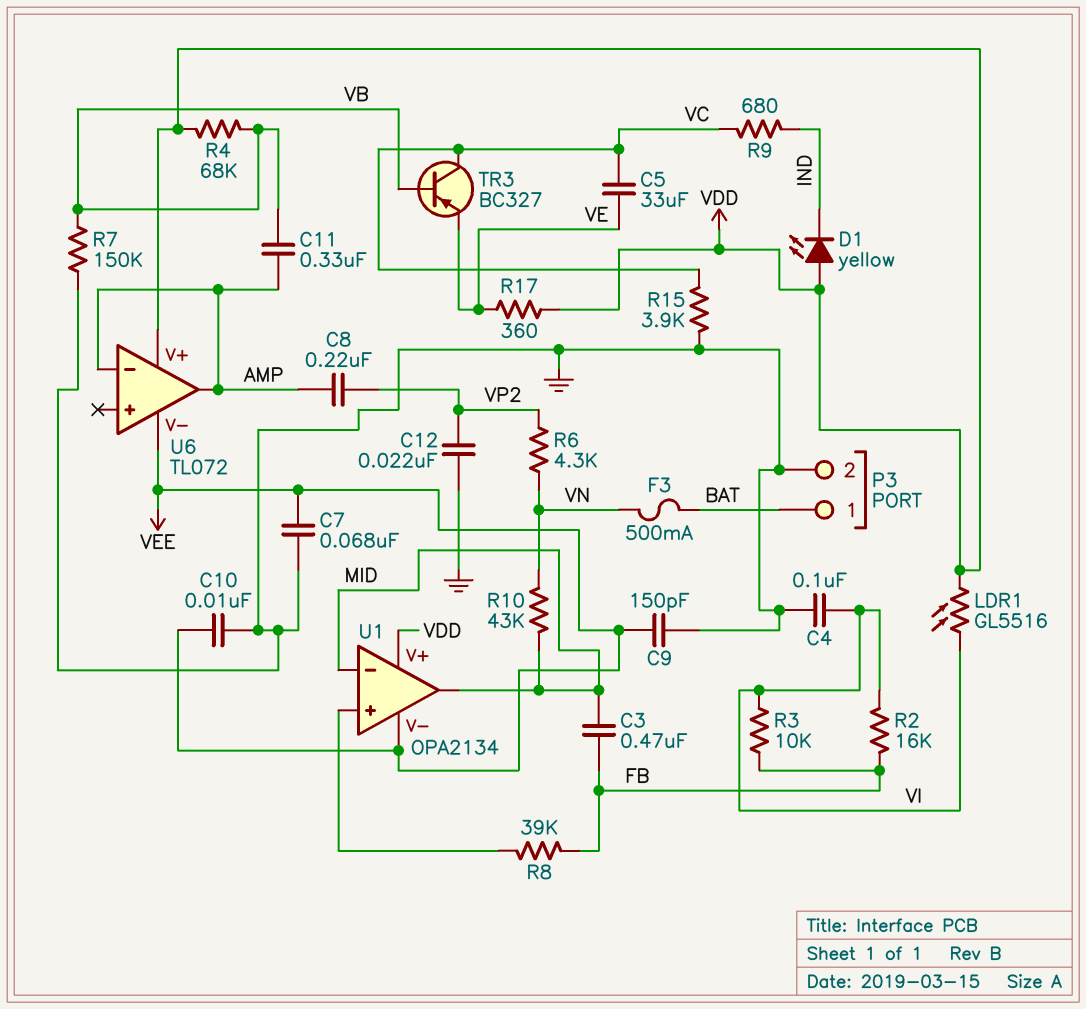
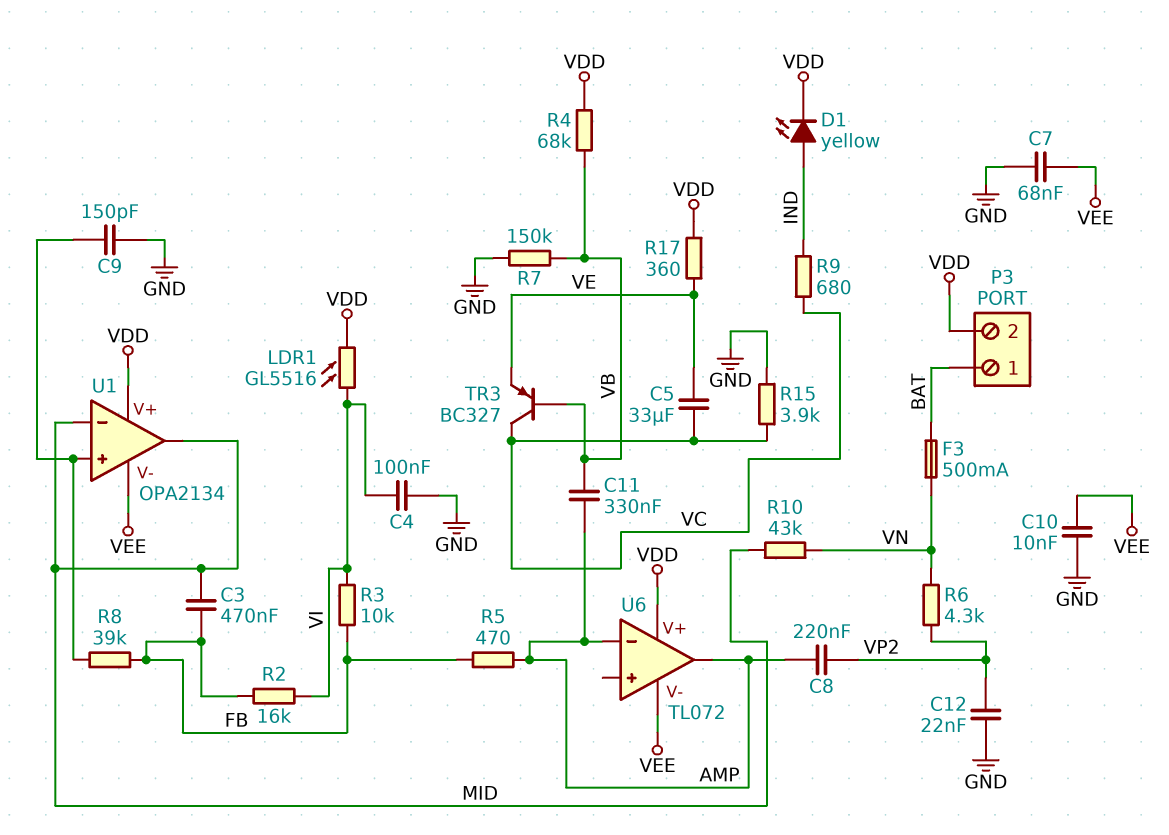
C9: 150pF (GND, VEE) -> 150pF (GND, U1/in+)
D1: LED yellow (A VDD, K IND) -> LED yellow (A IND, K VDD)
P3 pin 2: GND -> VDD
R5: none -> 470 (AMP, FB)

